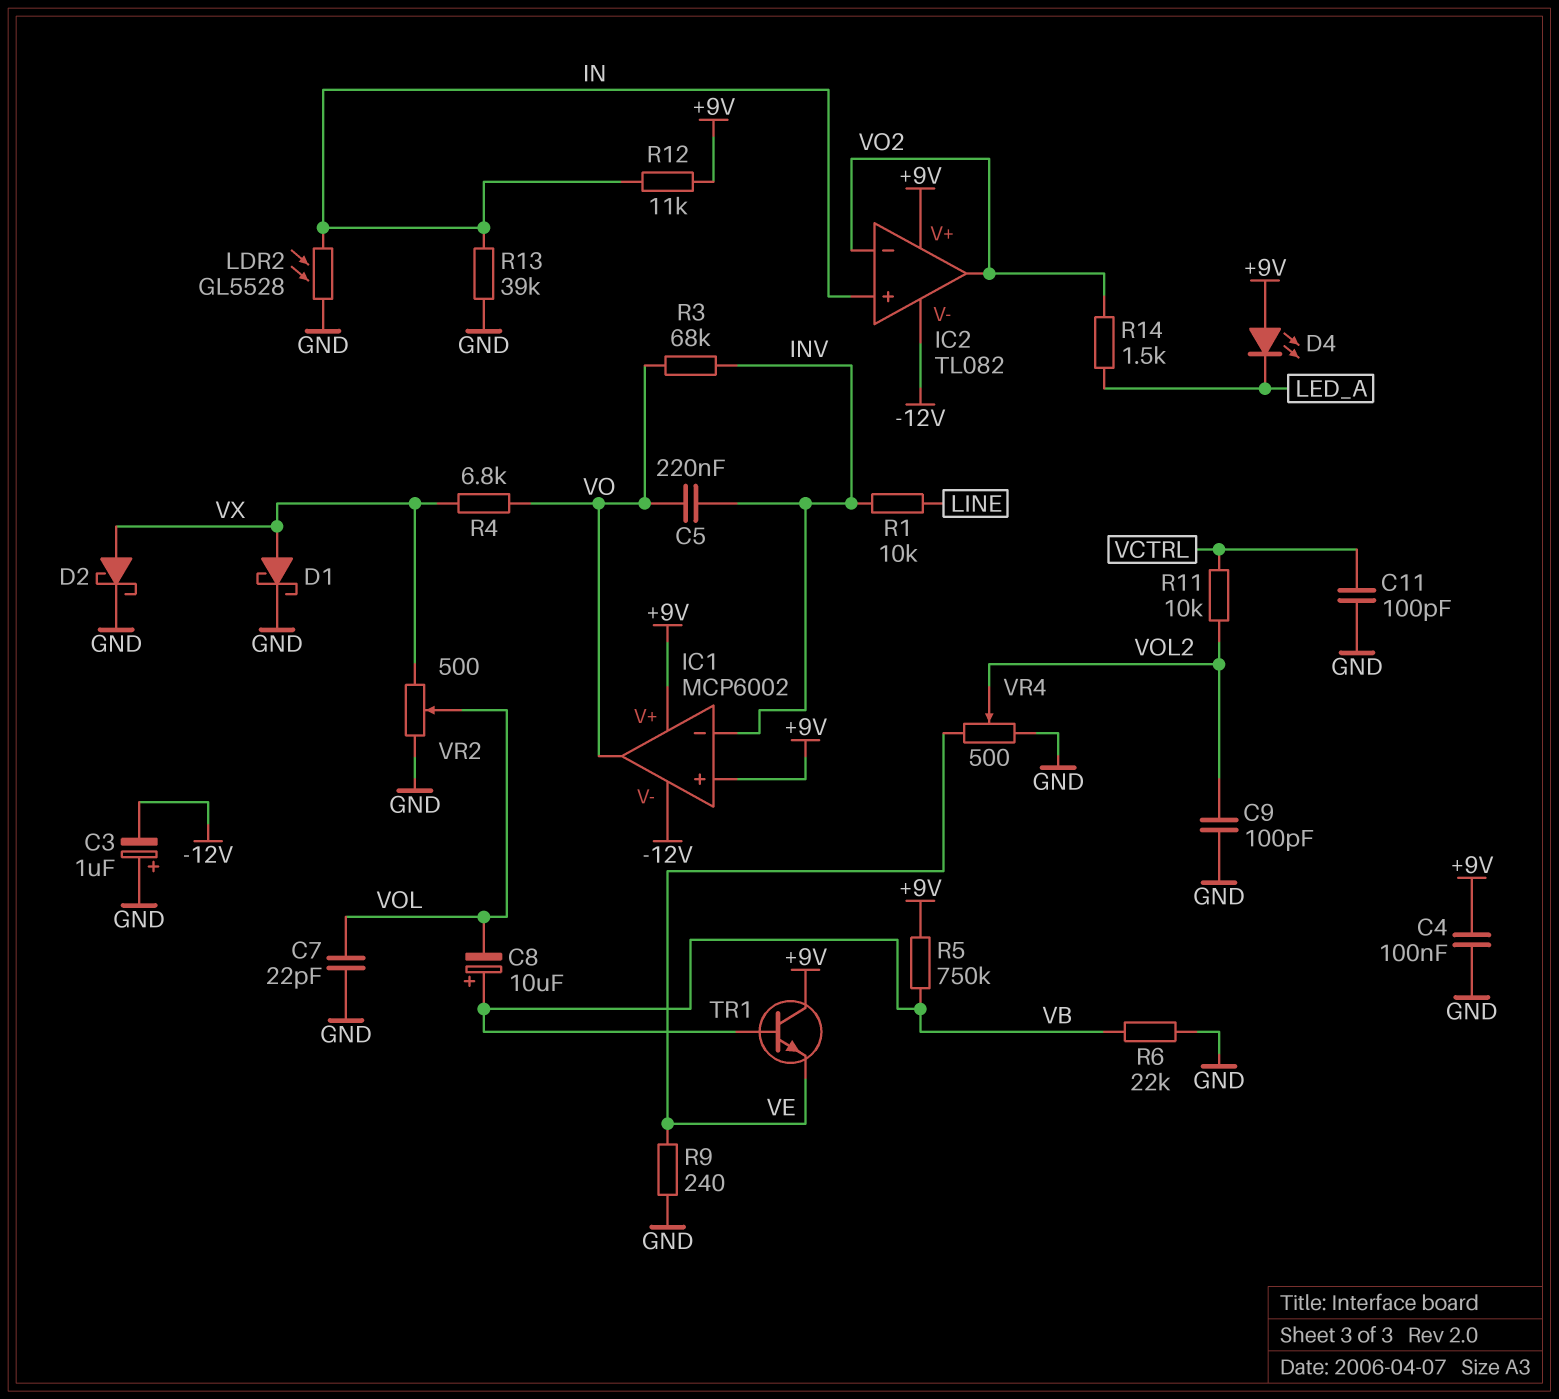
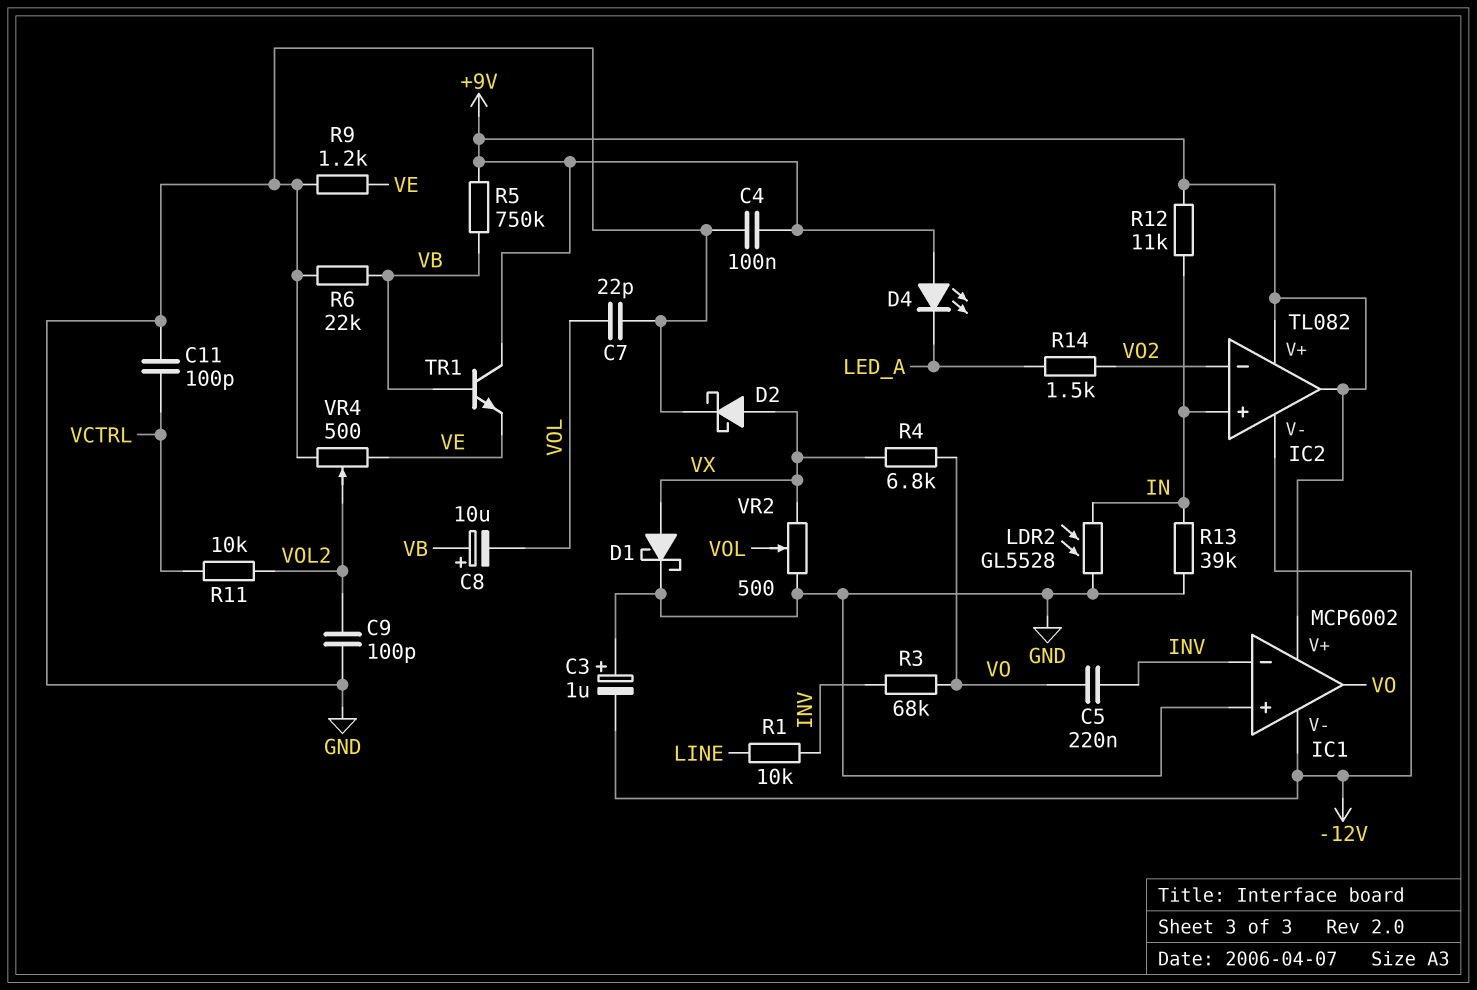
IC1 pin in+: +9V -> GND
IC2 pin out: VO2 -> +9V
R9: 240 (GND, VE) -> 1.2k (GND, VE)

